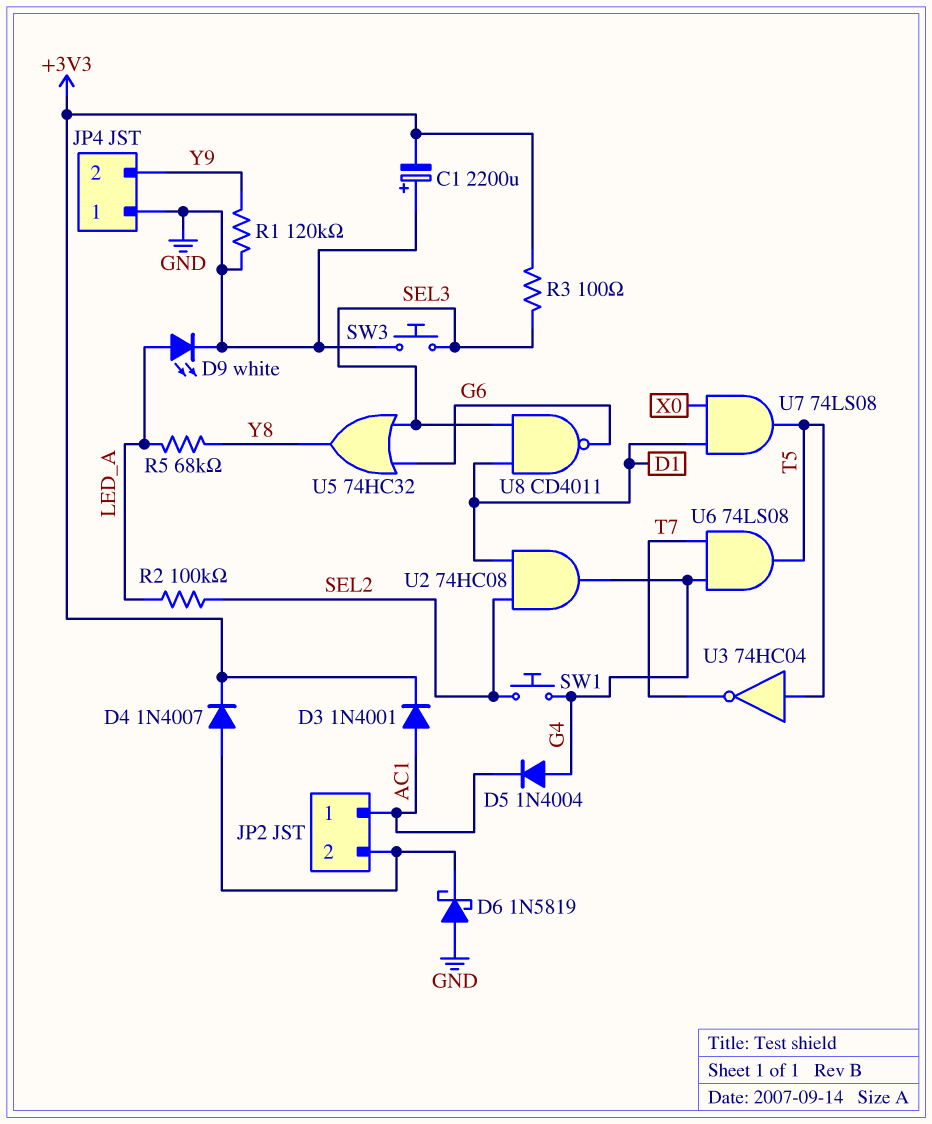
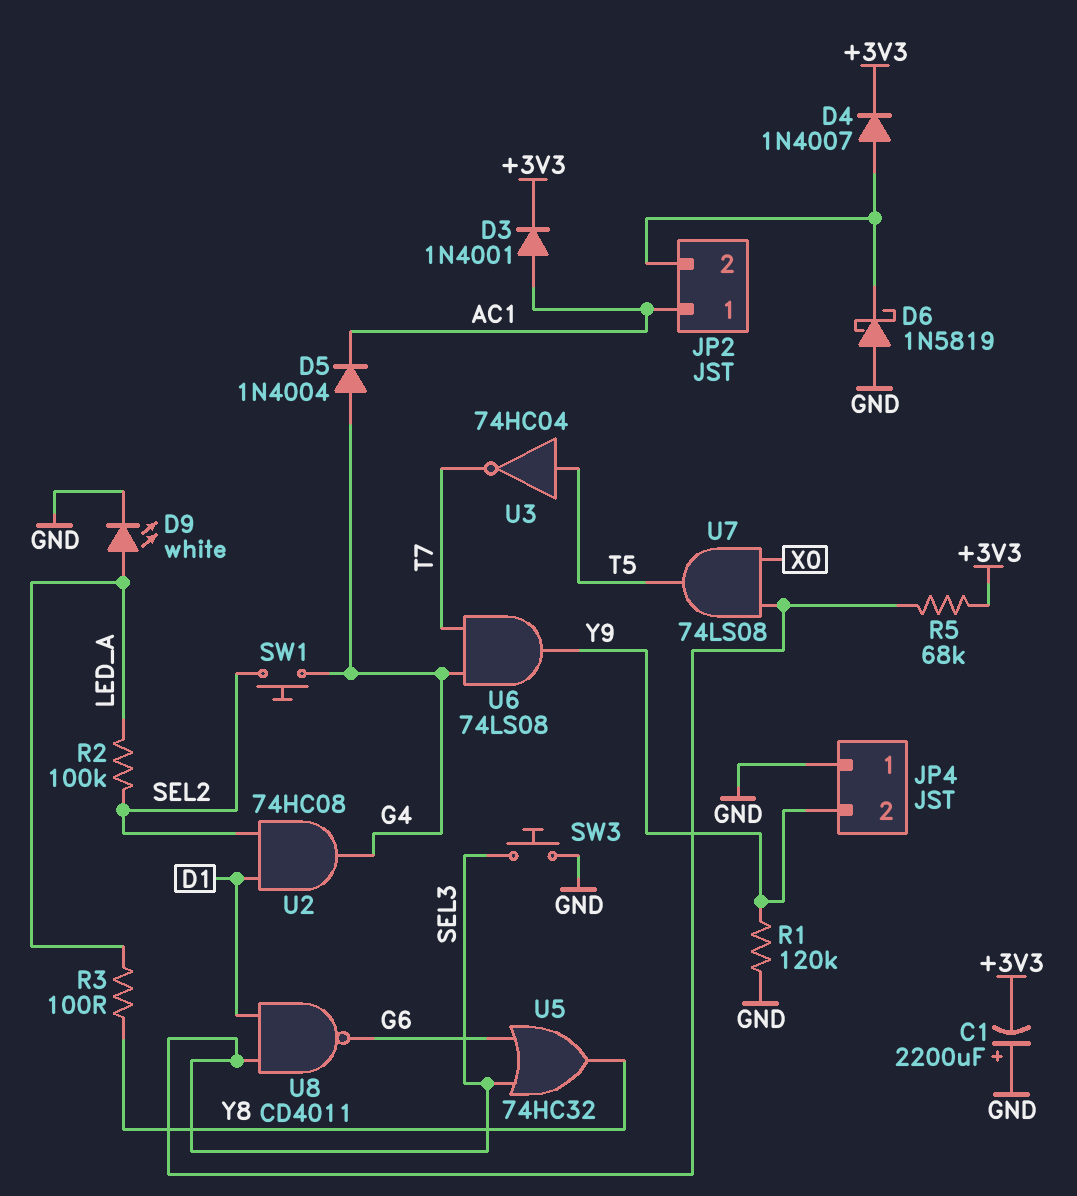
R3: 100 (+3V3, SEL3) -> 100 (LED_A, Y8)
R5: 68k (LED_A, Y8) -> 68k (+3V3, SEL3)
U6: AND 74LS08 (in G4, in T7, out T5) -> AND 74LS08 (in G4, in T7, out Y9)
U7: AND 74LS08 (in D1, in X0, out T5) -> AND 74LS08 (in SEL3, in X0, out T5)

